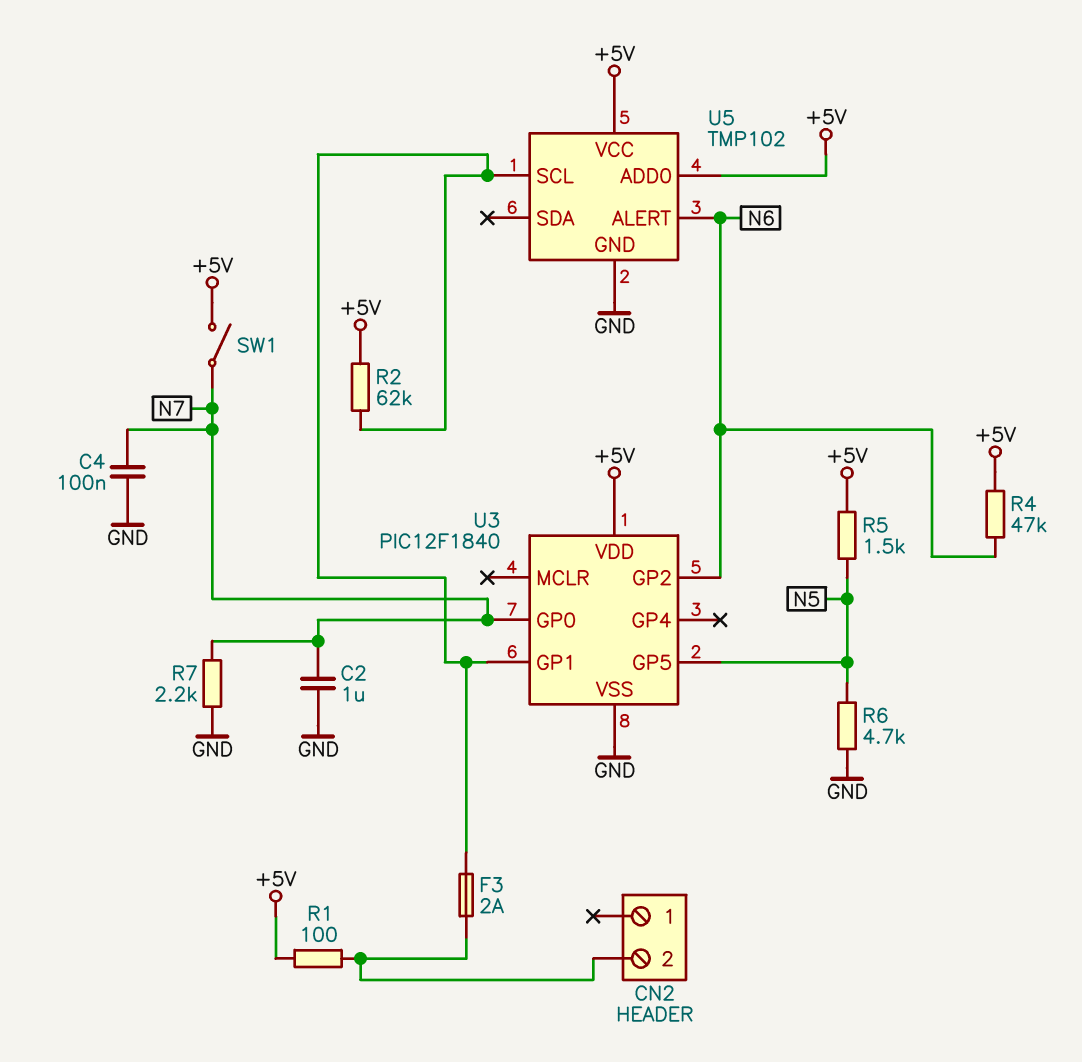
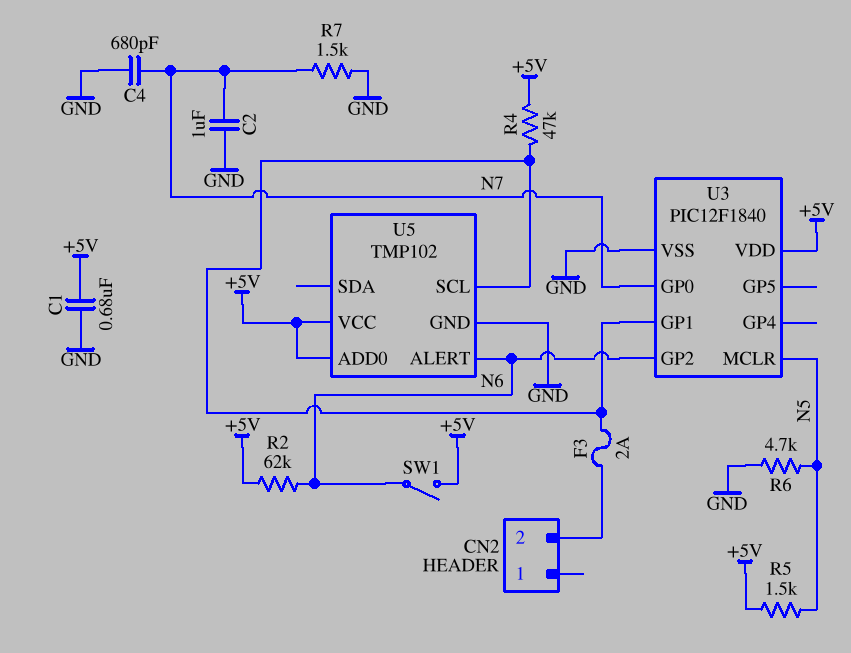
C1: none -> 680nF (+5V, GND)
C4: 100nF (GND, N7) -> 680pF (GND, N7)
R1: 100 (+5V, CN2/2) -> none
R2: 62k (+5V, U3/GP1) -> 62k (+5V, N6)
R4: 47k (+5V, N6) -> 47k (+5V, U3/GP1)
R7: 2.2k (GND, N7) -> 1.5k (GND, N7)
SW1: switch (+5V, N7) -> switch (+5V, N6)
U3 pin GP5: N5 -> none
U3 pin MCLR: none -> N5

